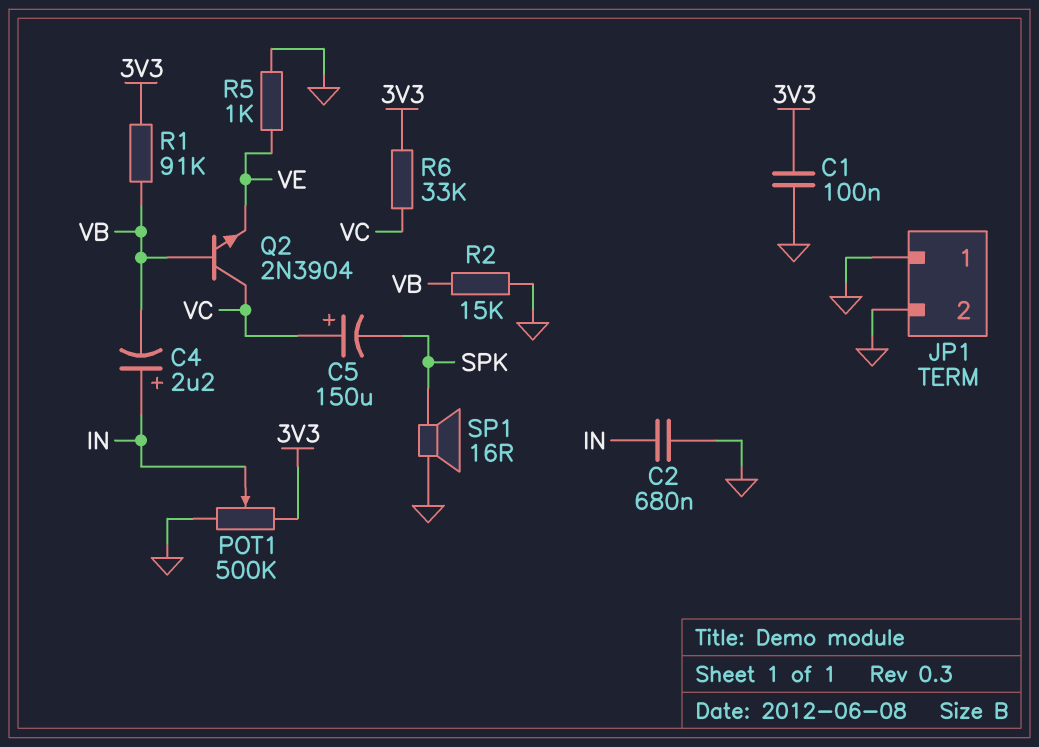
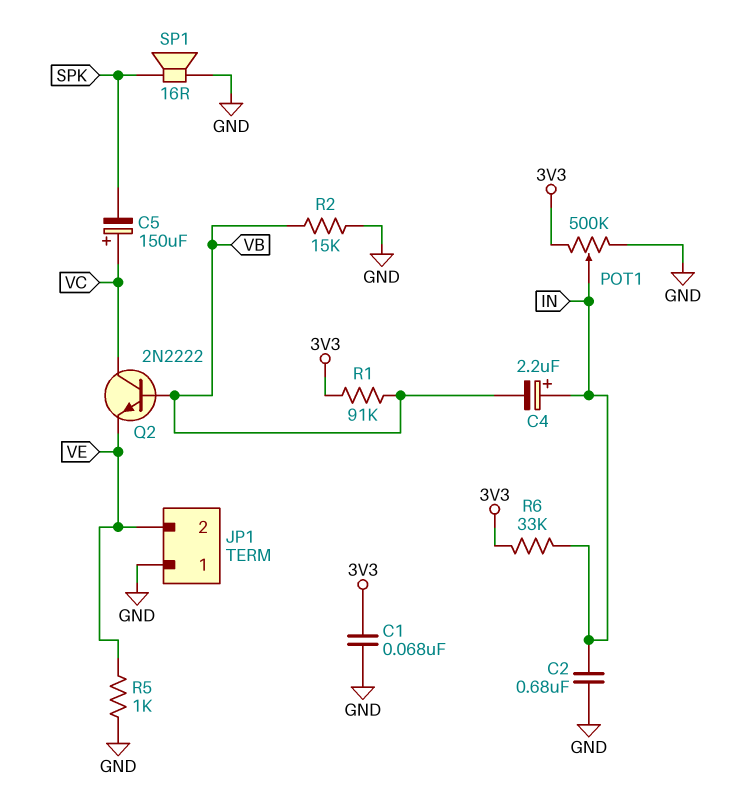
C1: 100nF (3V3, GND) -> 68nF (3V3, GND)
JP1 pin 2: GND -> VE
Q2: NPN 2N3904 (B VB, C VC, E VE) -> NPN 2N2222 (B VB, C VC, E VE)
R6: 33k (3V3, VC) -> 33k (3V3, IN)

